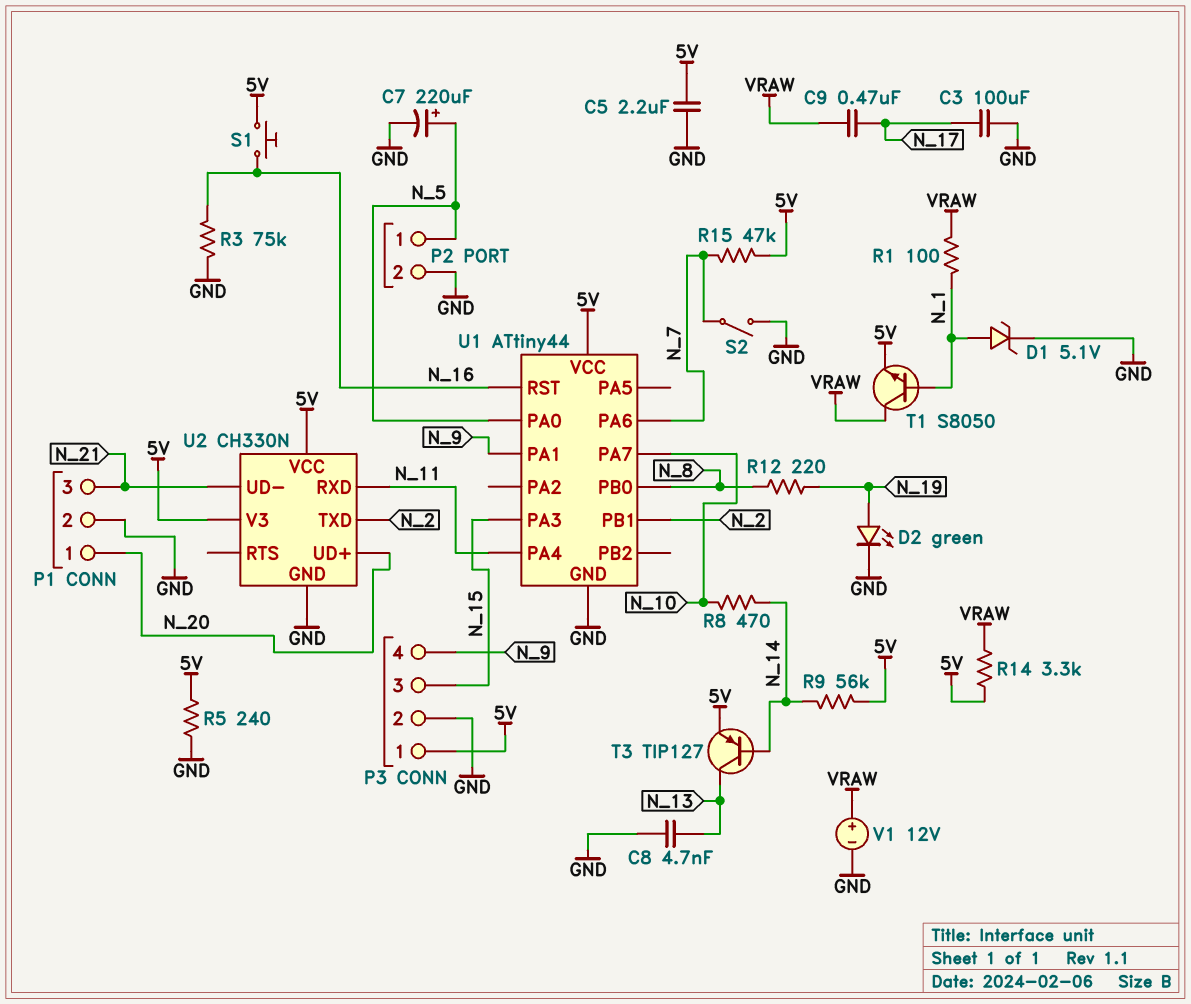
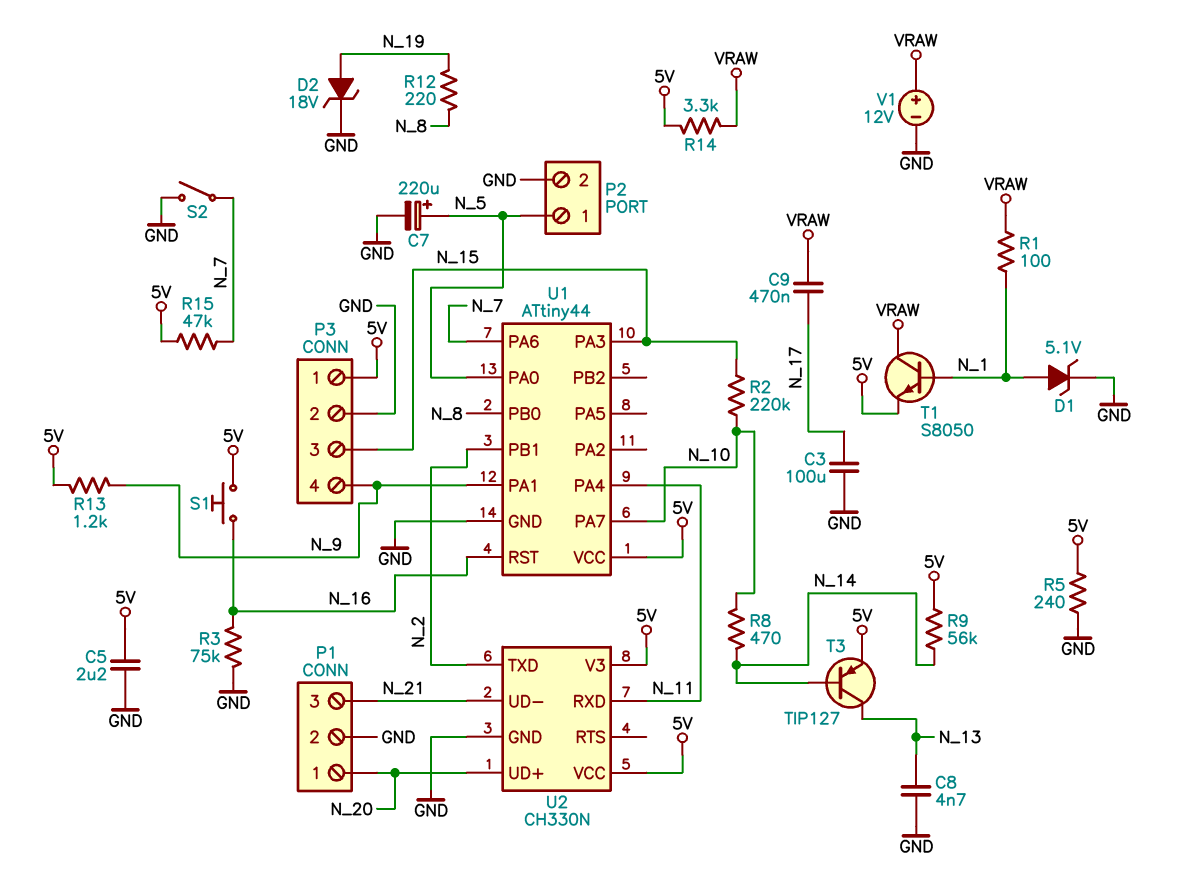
D2: LED green (A N_19, K GND) -> zener 18V (A N_19, K GND)
R2: none -> 220k (N_10, N_15)
R13: none -> 1.2k (5V, N_9)

